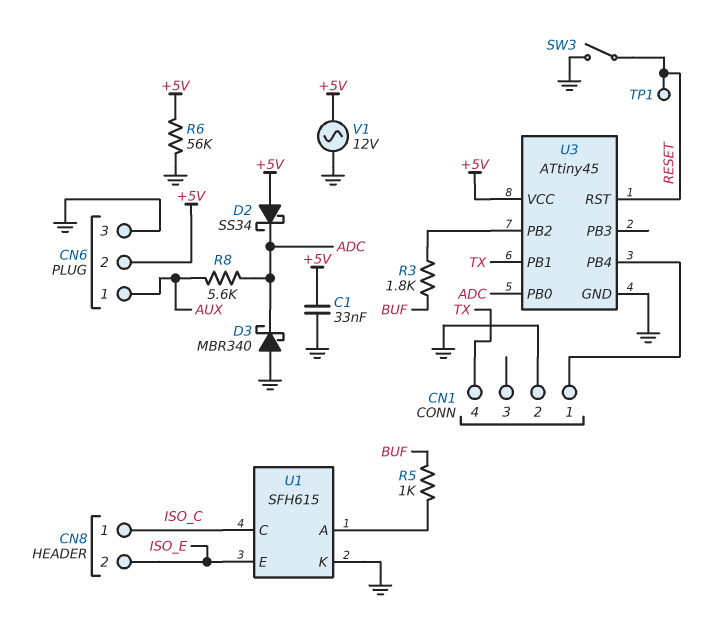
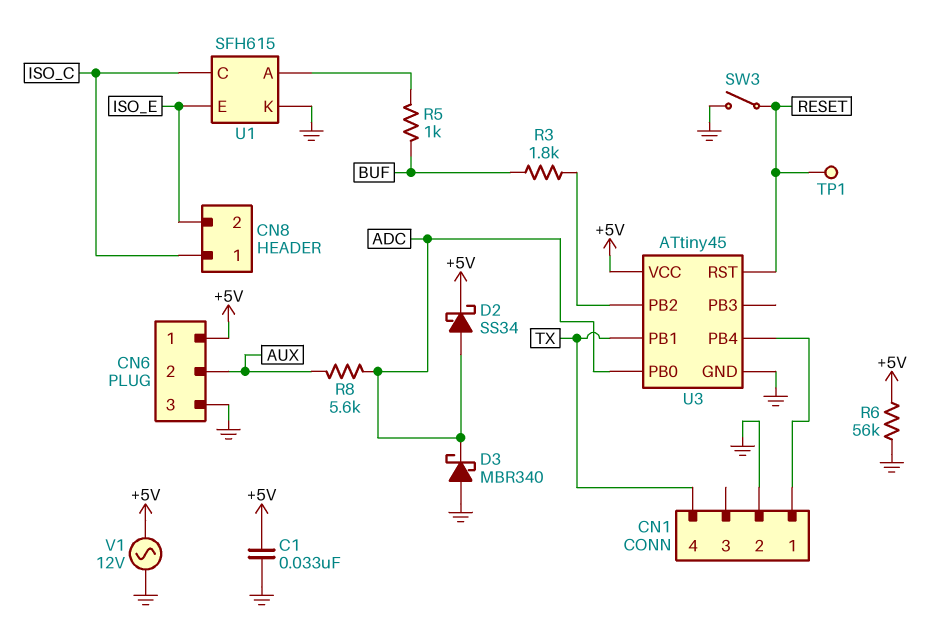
CN6 pin 1: AUX -> +5V
CN6 pin 2: +5V -> AUX
D2: schottky SS34 (A +5V, K ADC) -> schottky SS34 (A ADC, K +5V)

